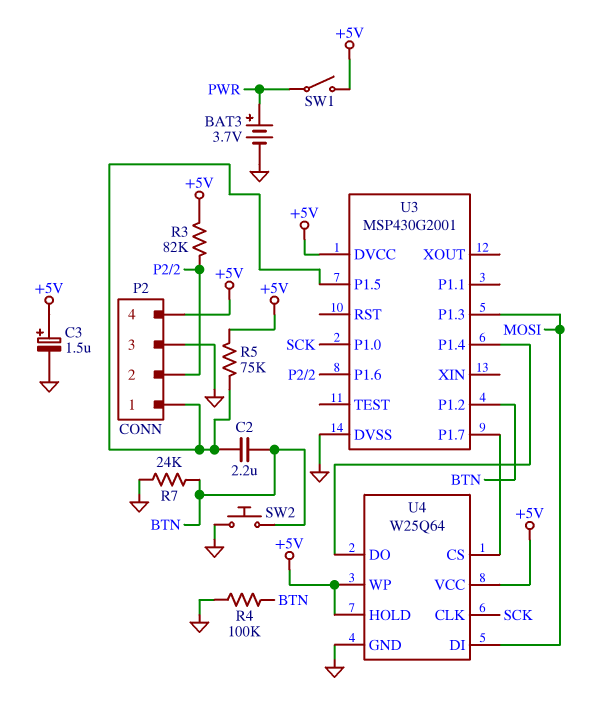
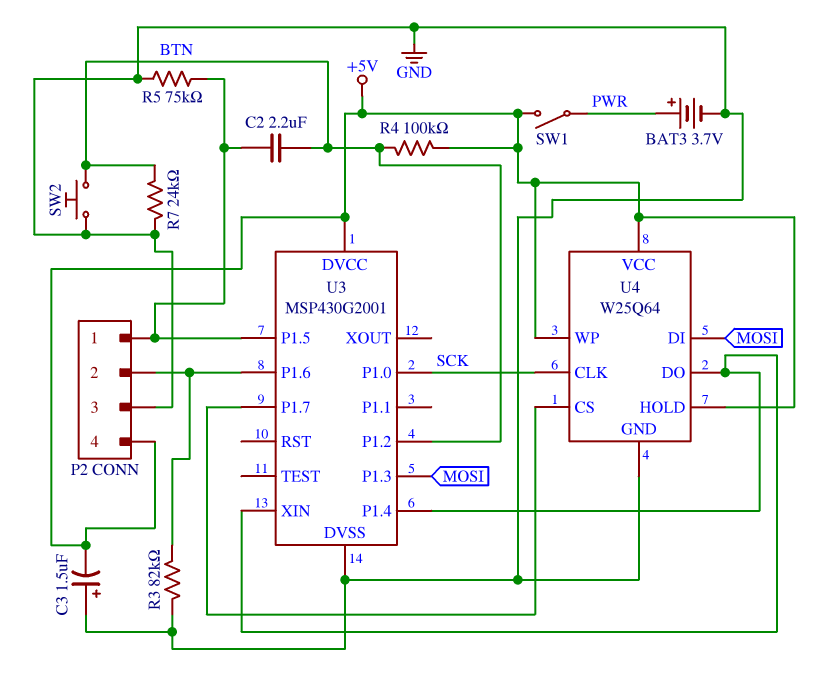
C3: 1.5uF (plus +5V, minus GND) -> 1.5uF (plus GND, minus +5V)
R3: 82k (+5V, P2/2) -> 82k (GND, P2/2)
R4: 100k (BTN, GND) -> 100k (+5V, BTN)
R5: 75k (+5V, P2/1) -> 75k (GND, P2/1)
U3 pin XIN: none -> U3/P1.4

